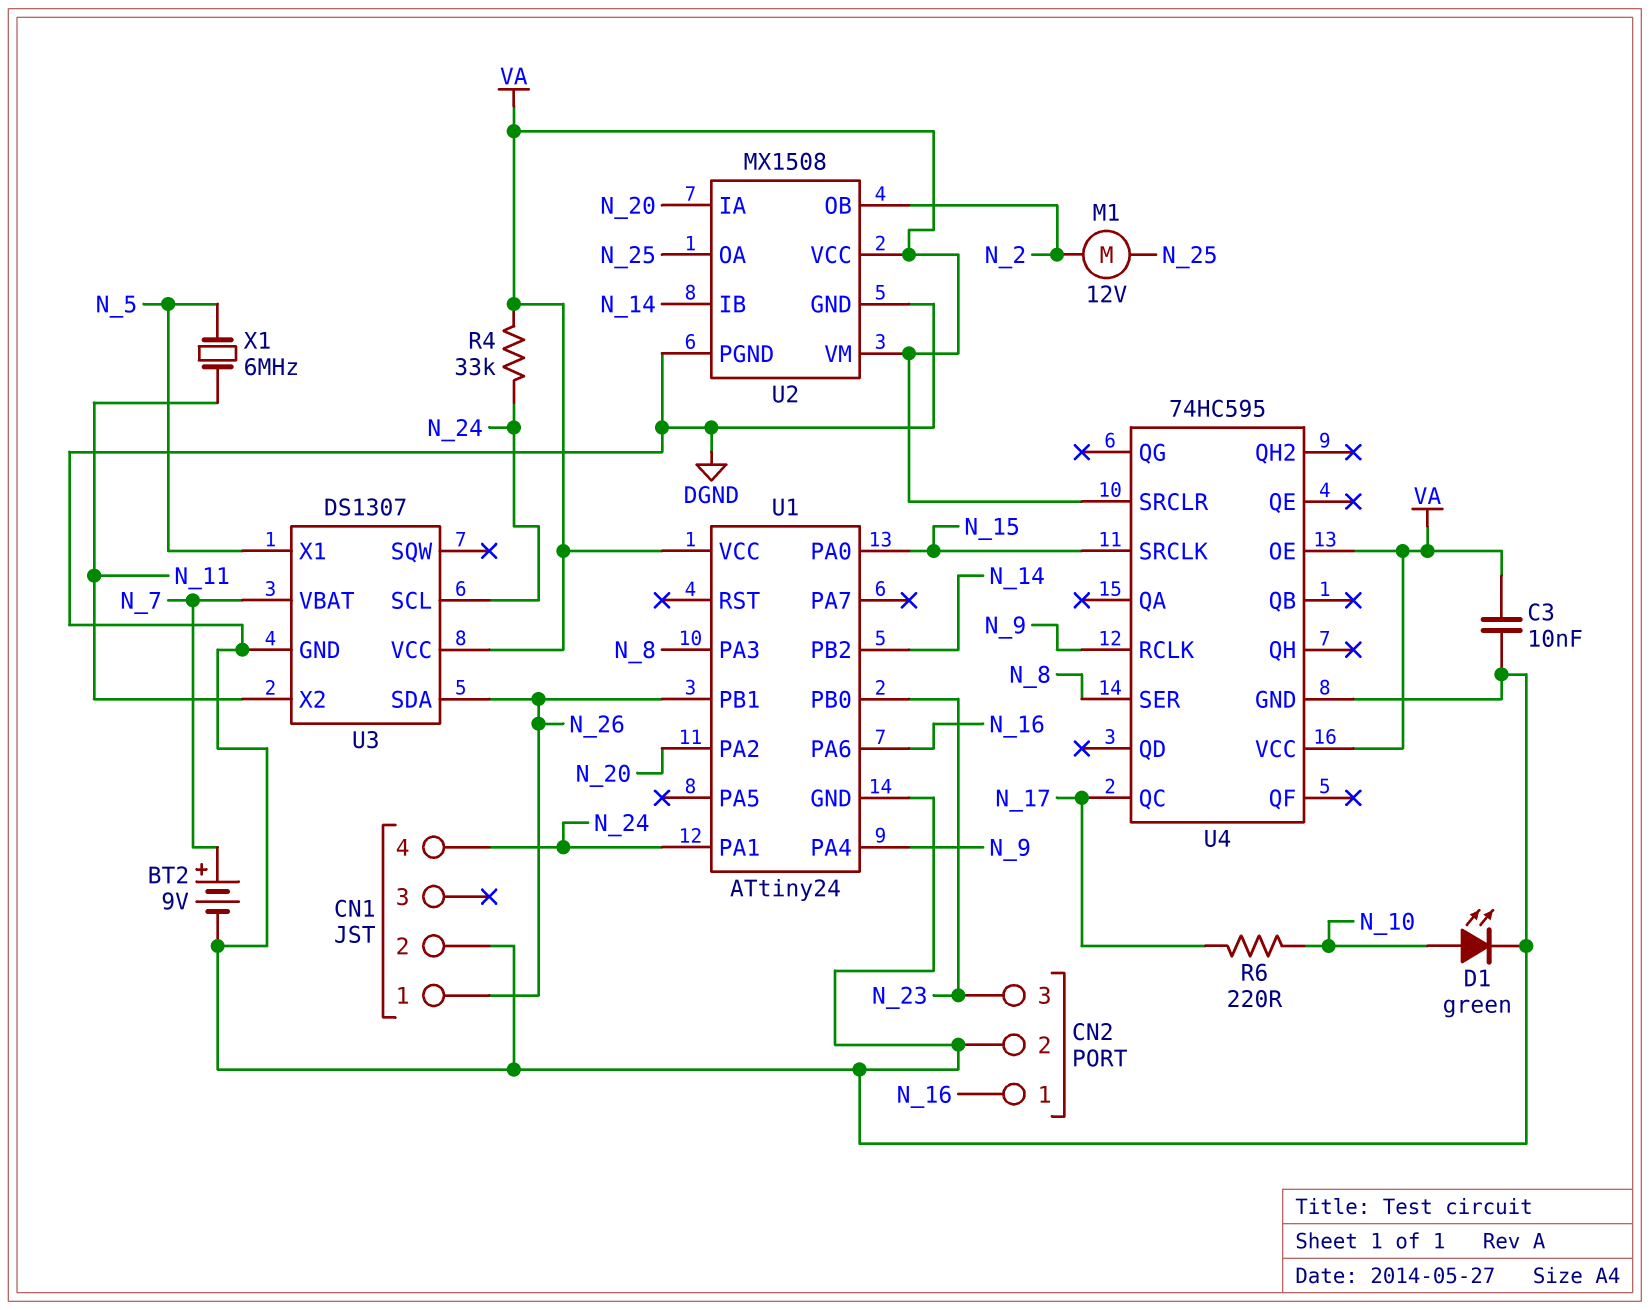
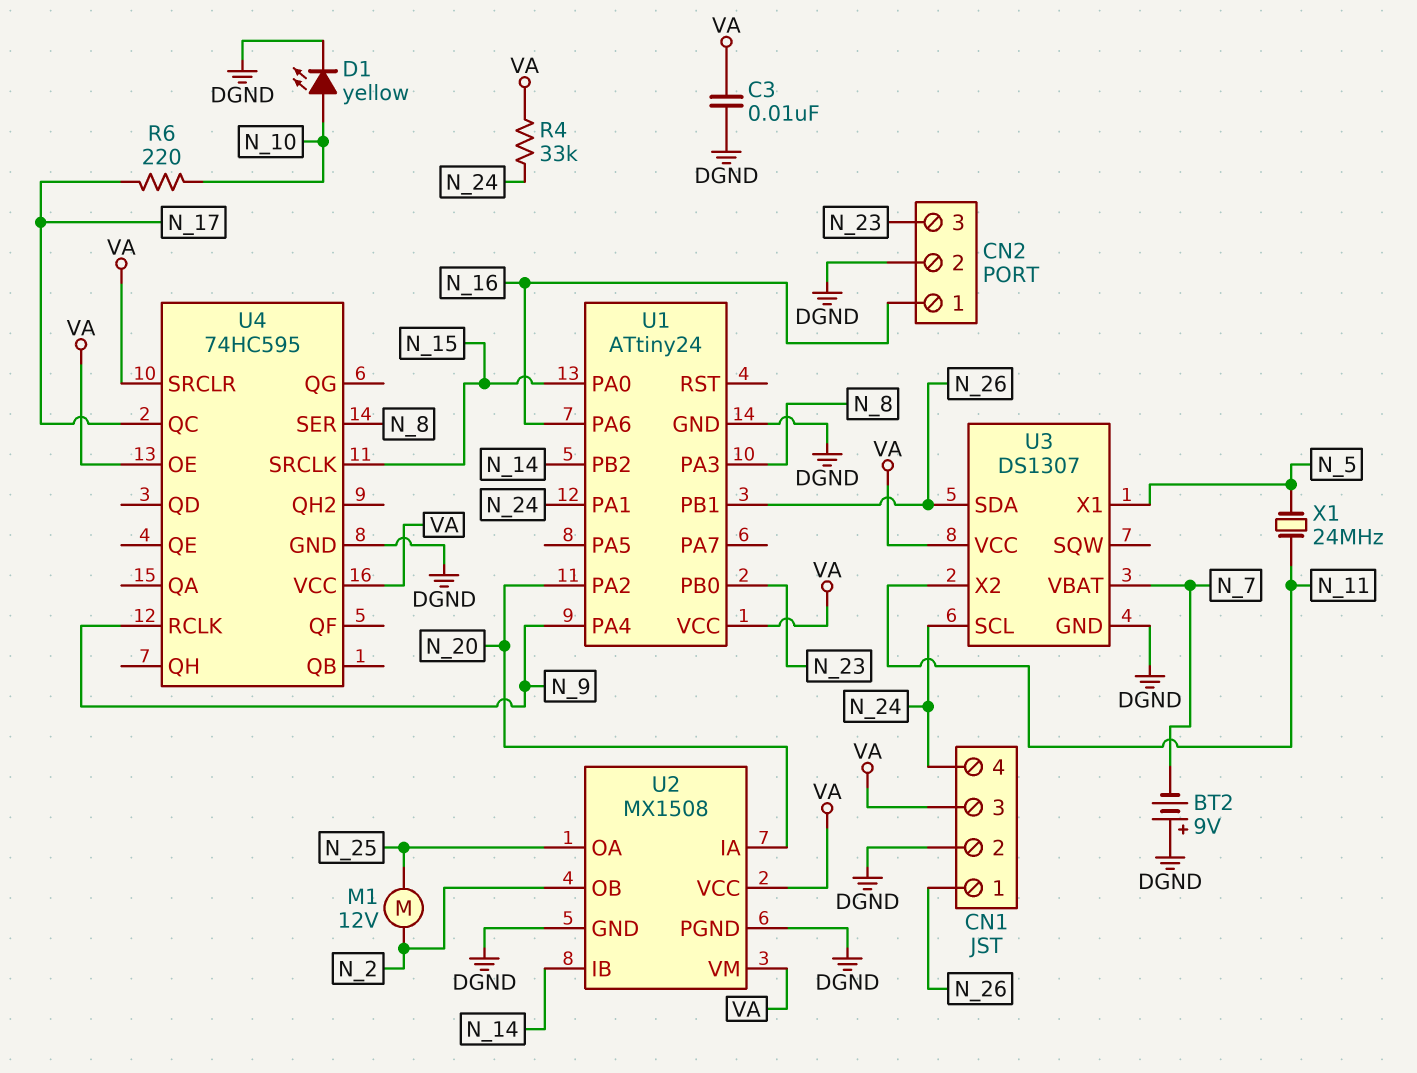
BT2: 9V (plus N_7, minus DGND) -> 9V (plus DGND, minus N_7)
CN1 pin 3: none -> VA
D1: LED green (A N_10, K DGND) -> LED yellow (A N_10, K DGND)
X1: 6MHz (N_5, N_11) -> 24MHz (N_5, N_11)

